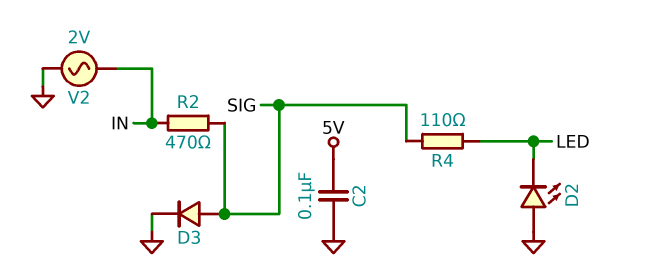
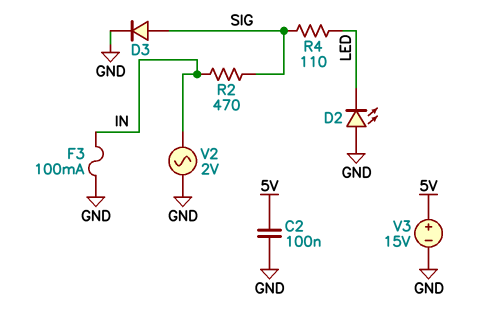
F3: none -> 100mA (GND, IN)
V3: none -> 15V (plus 5V, minus GND)

